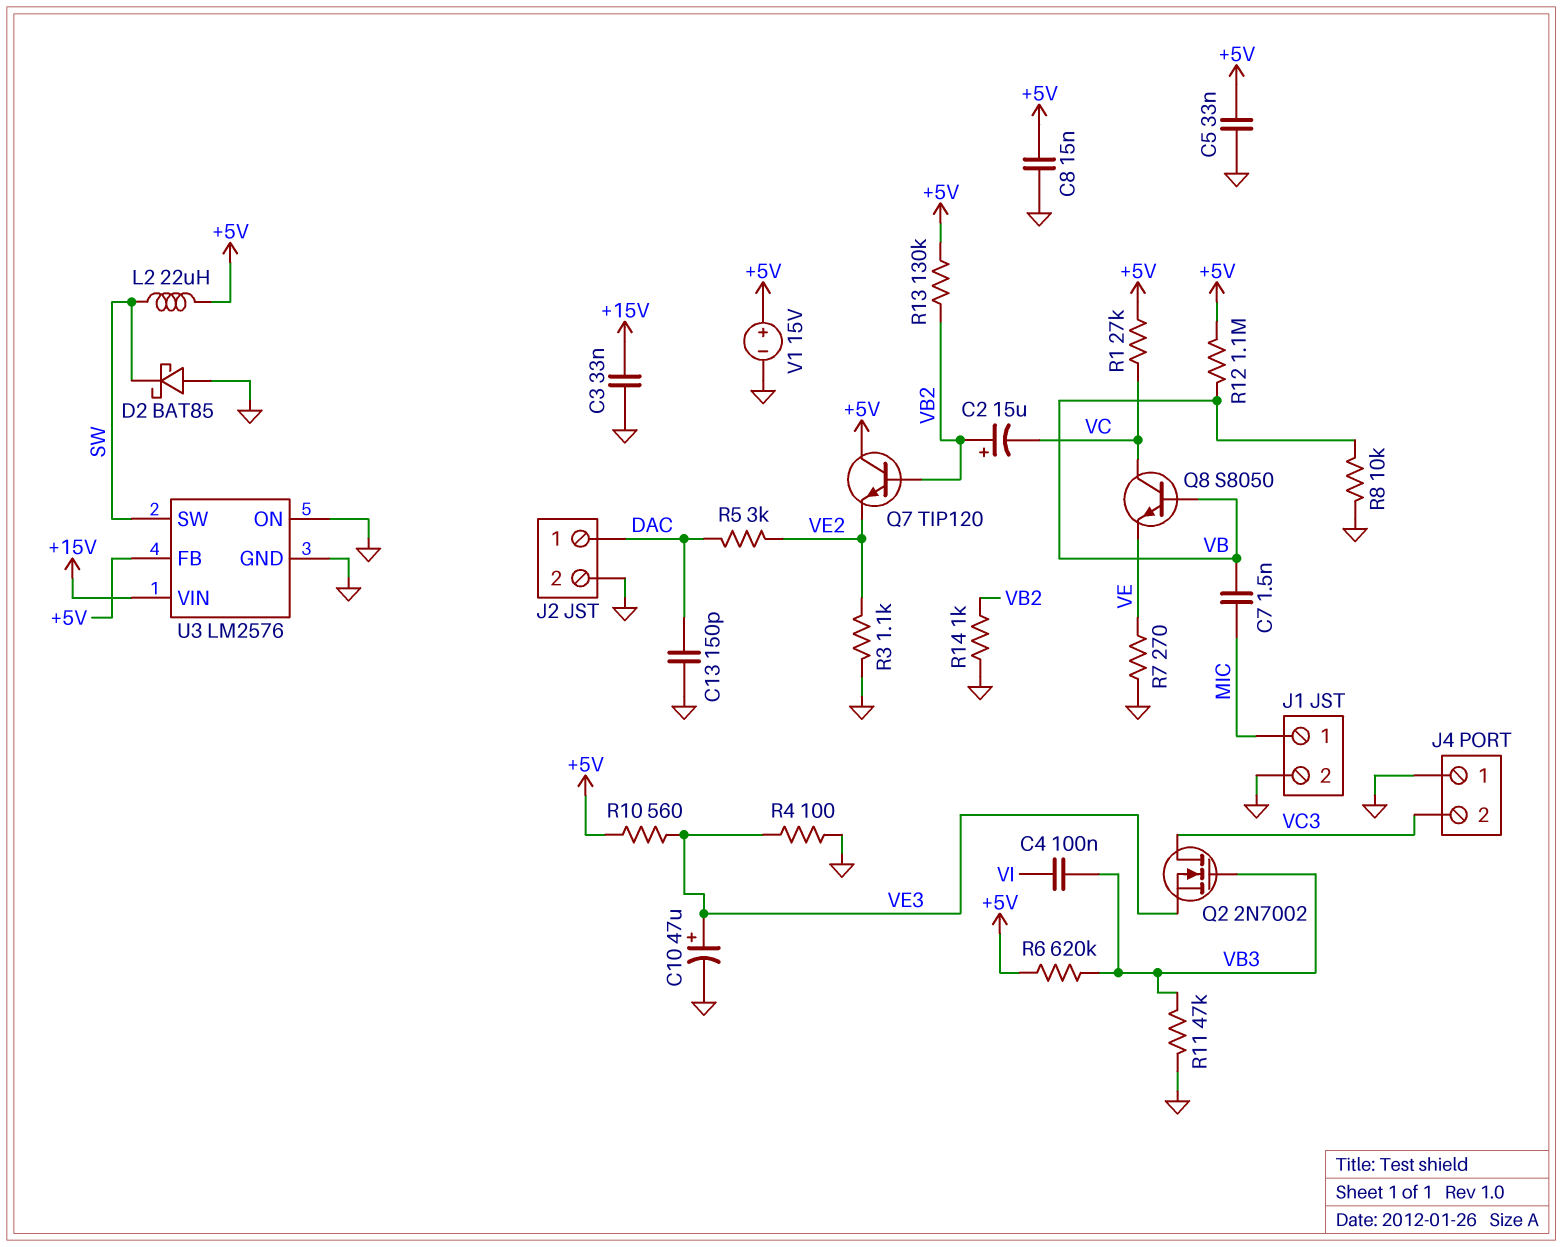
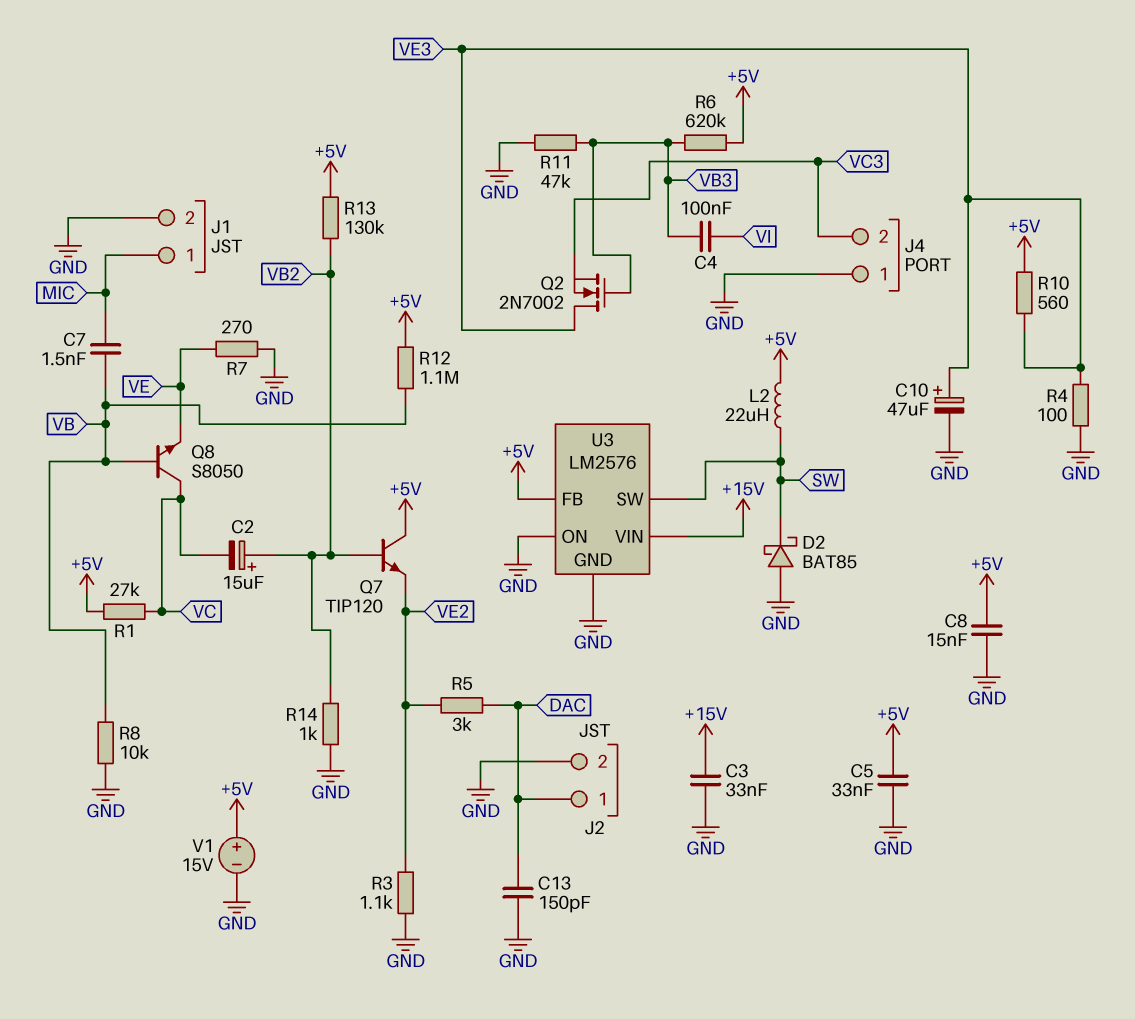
Q2: NMOS 2N7002 (G VB3, D VC3, S VE3) -> NMOS 2N7002 (G VB3, D VE3, S VC3)

